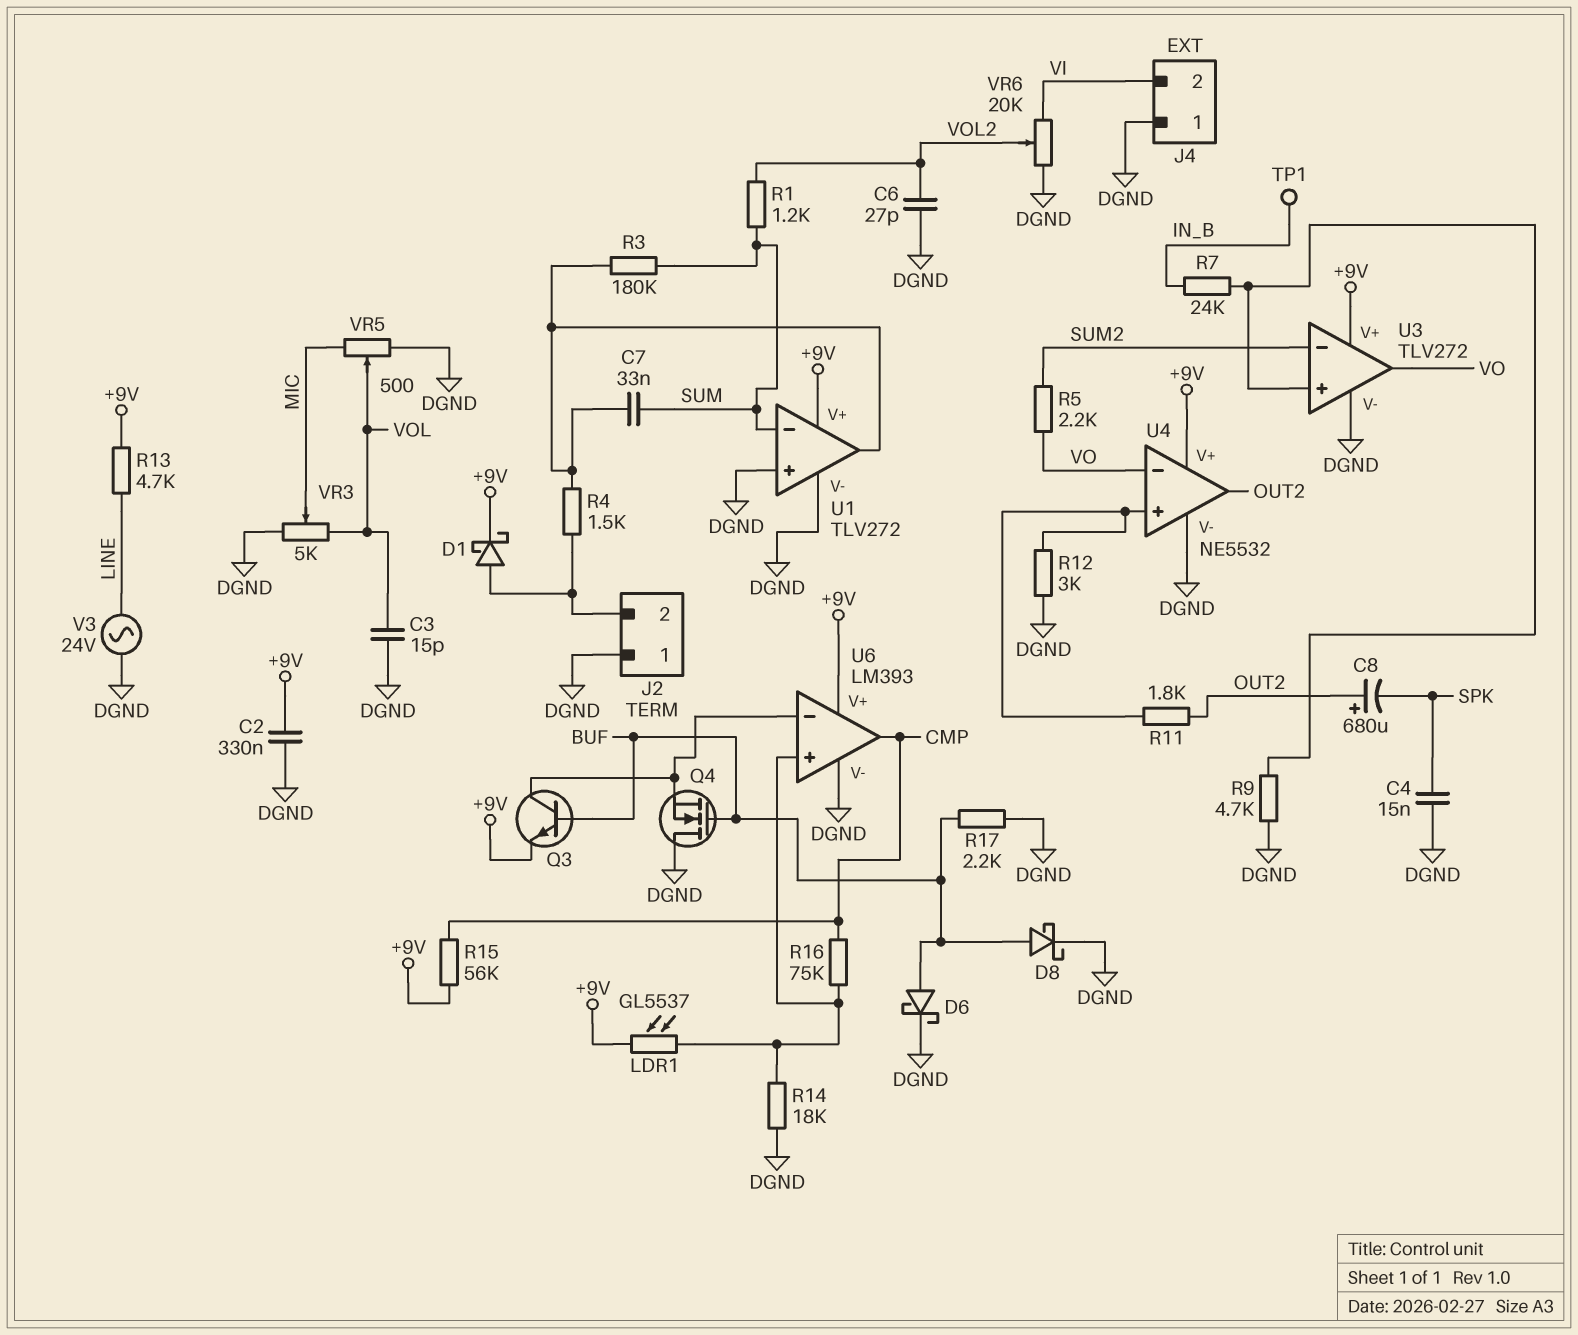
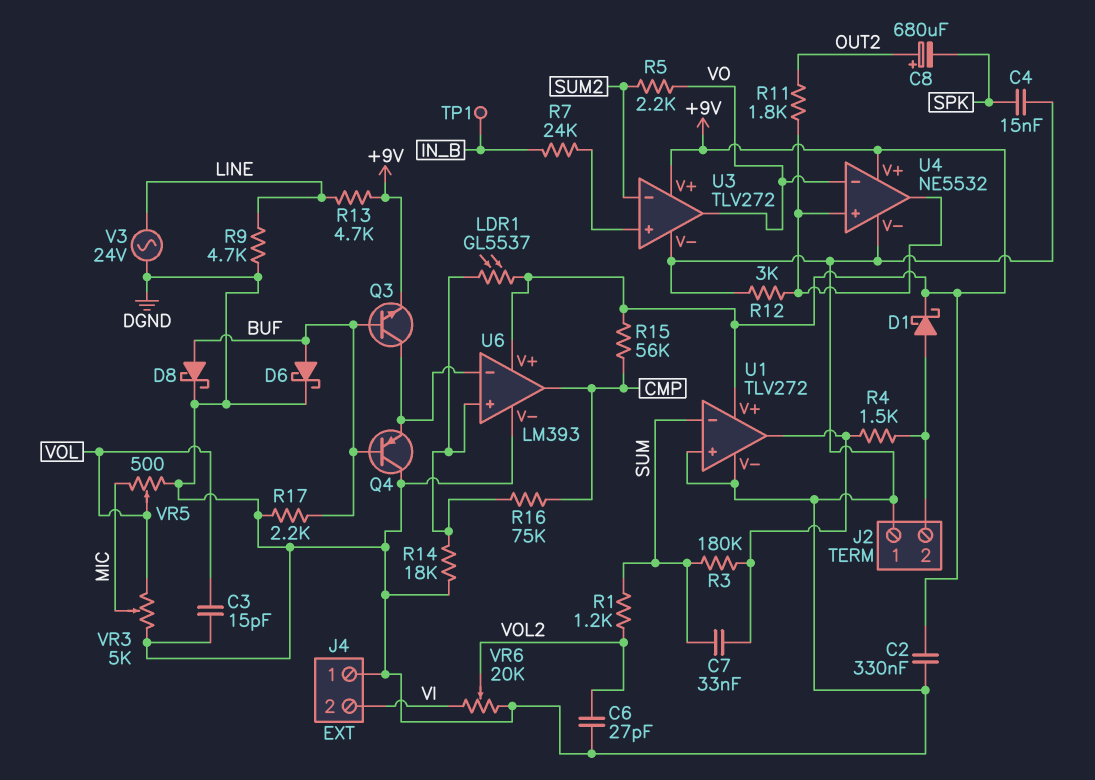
Q4: NMOS (G BUF, D DGND, S U6/in-) -> PNP (B BUF, C DGND, E U6/in-)
R9: 4.7k (DGND, U3/in+) -> 4.7k (DGND, LINE)
U4 pin out: OUT2 -> U4/in+

